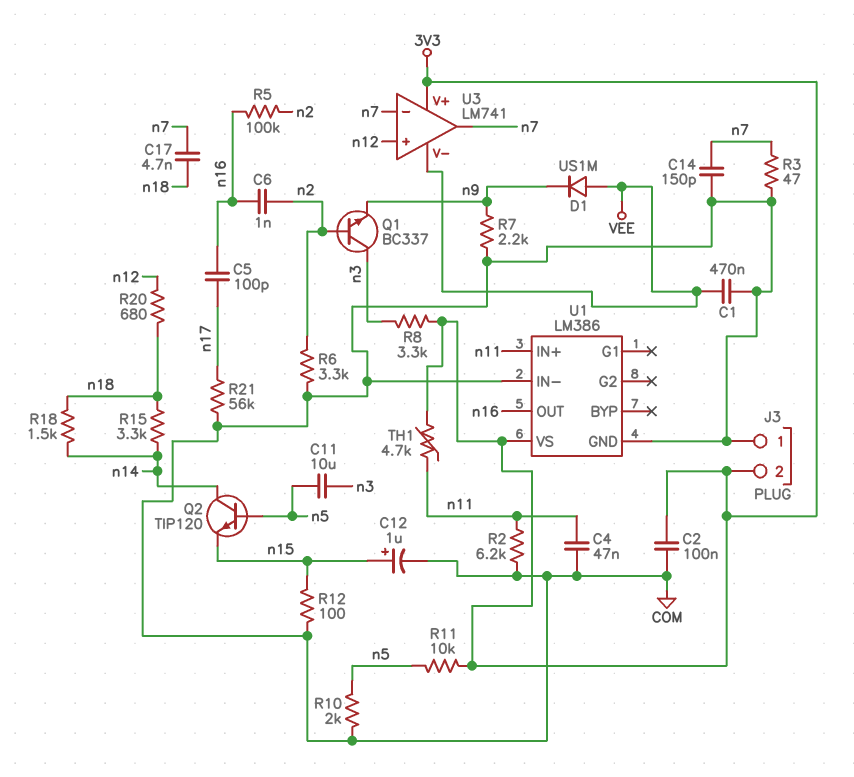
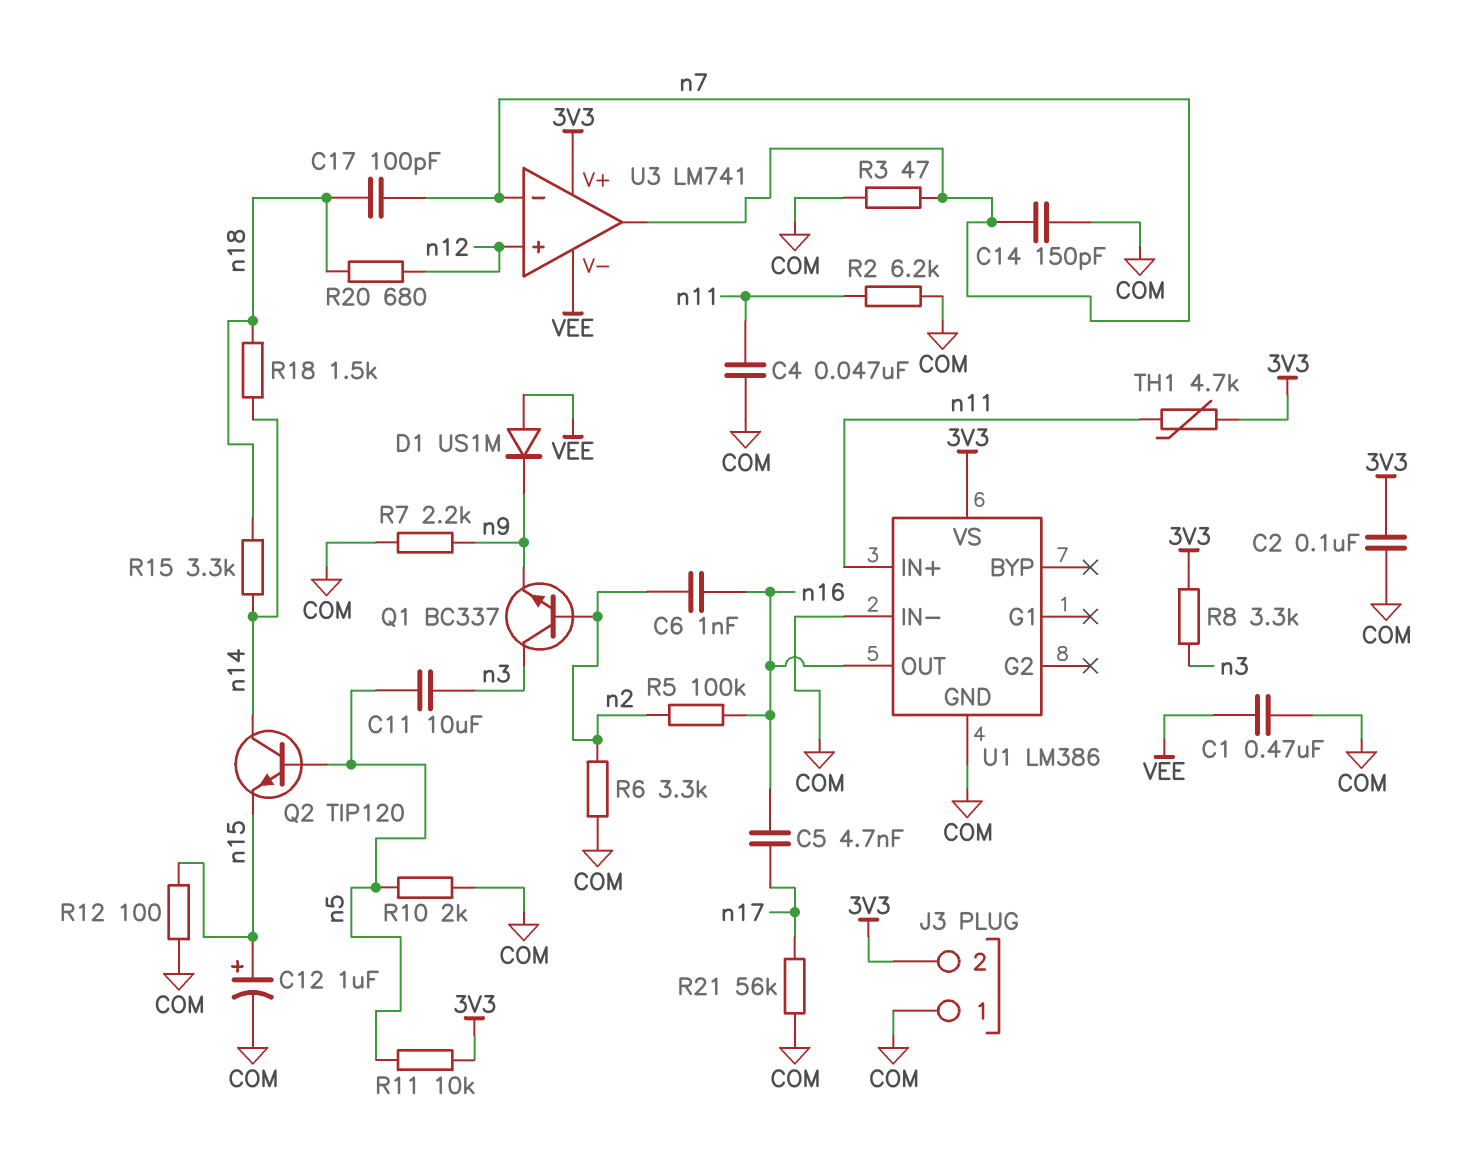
C5: 100pF (n16, n17) -> 4.7nF (n16, n17)
C17: 4.7nF (n7, n18) -> 100pF (n7, n18)

